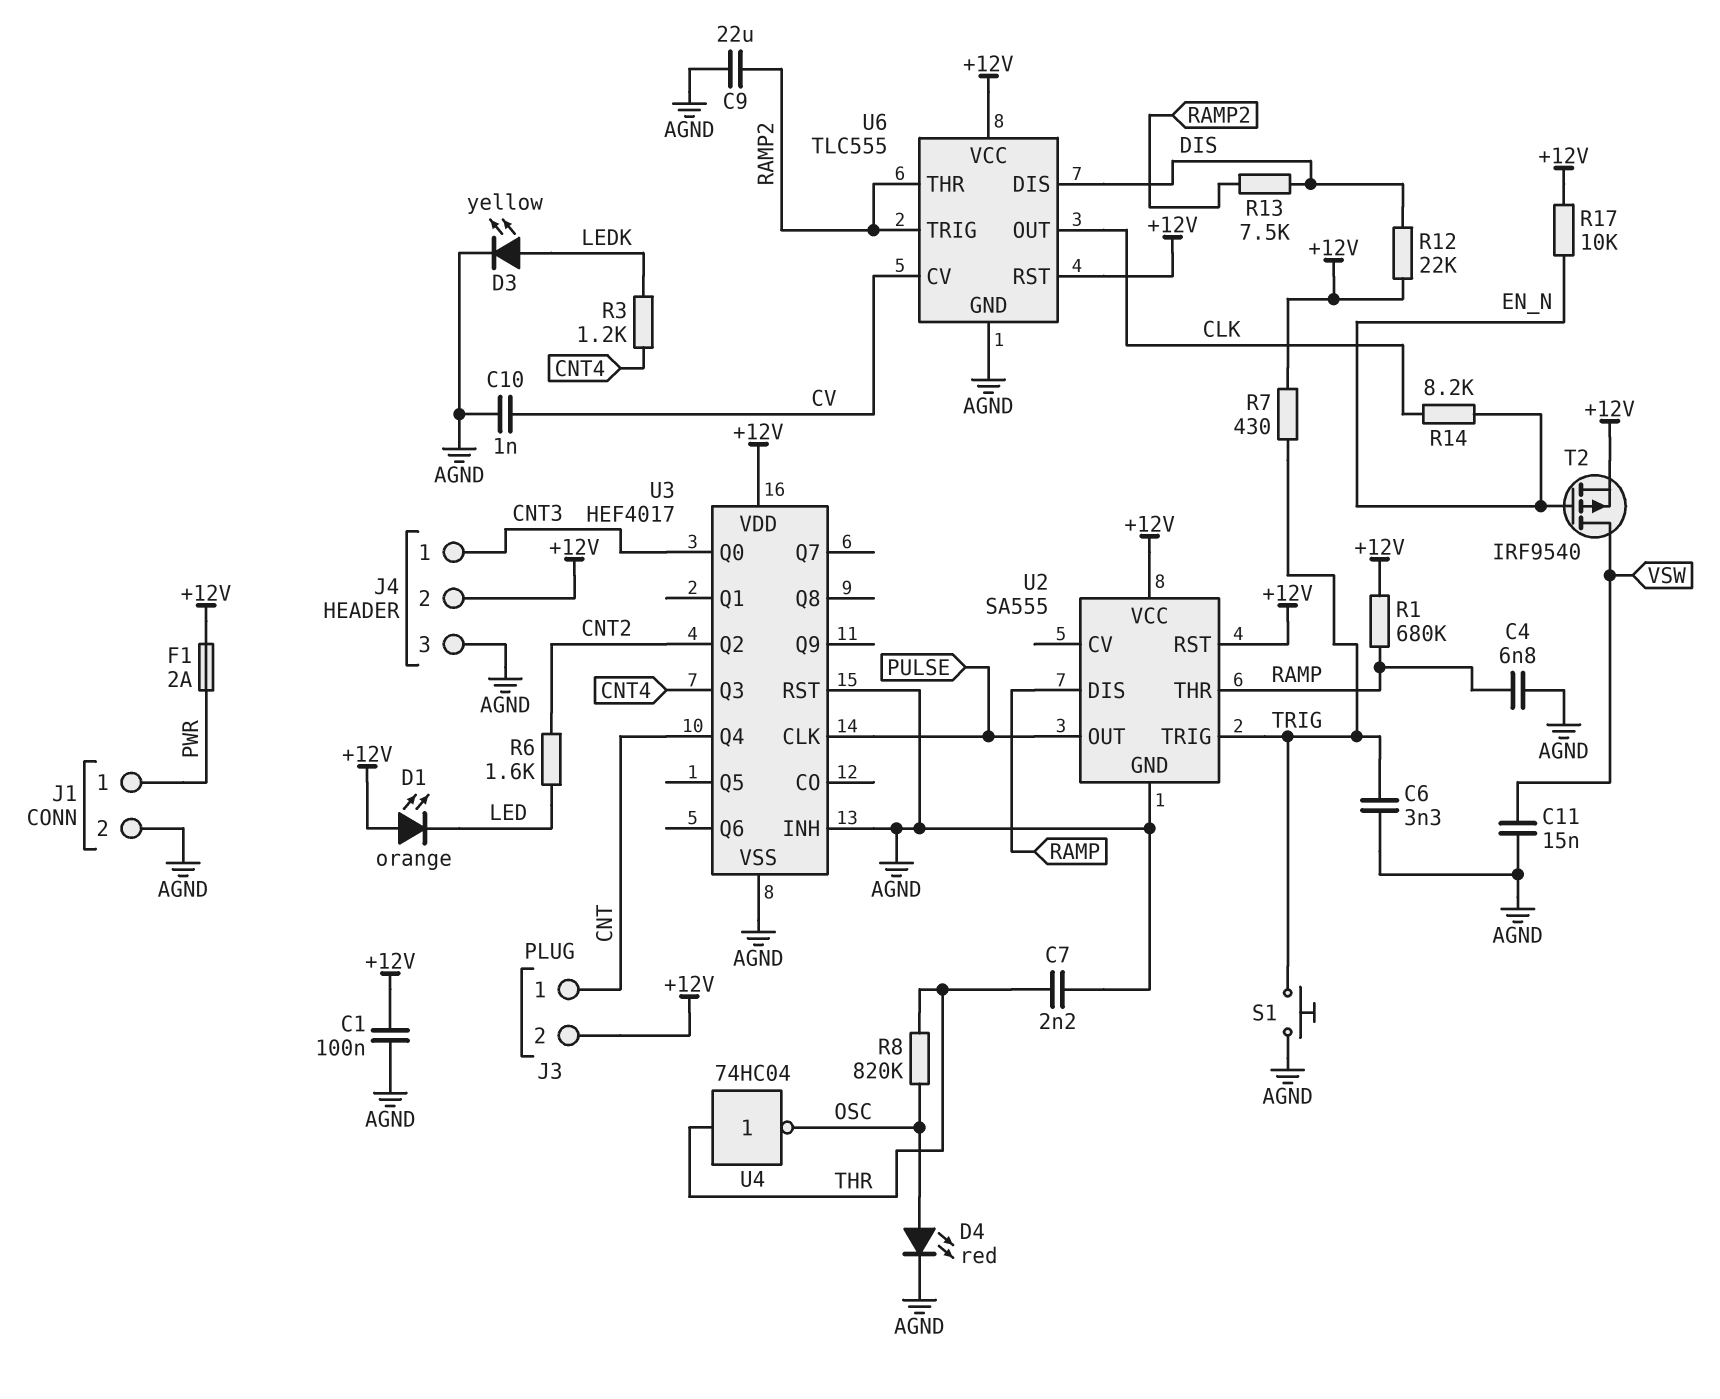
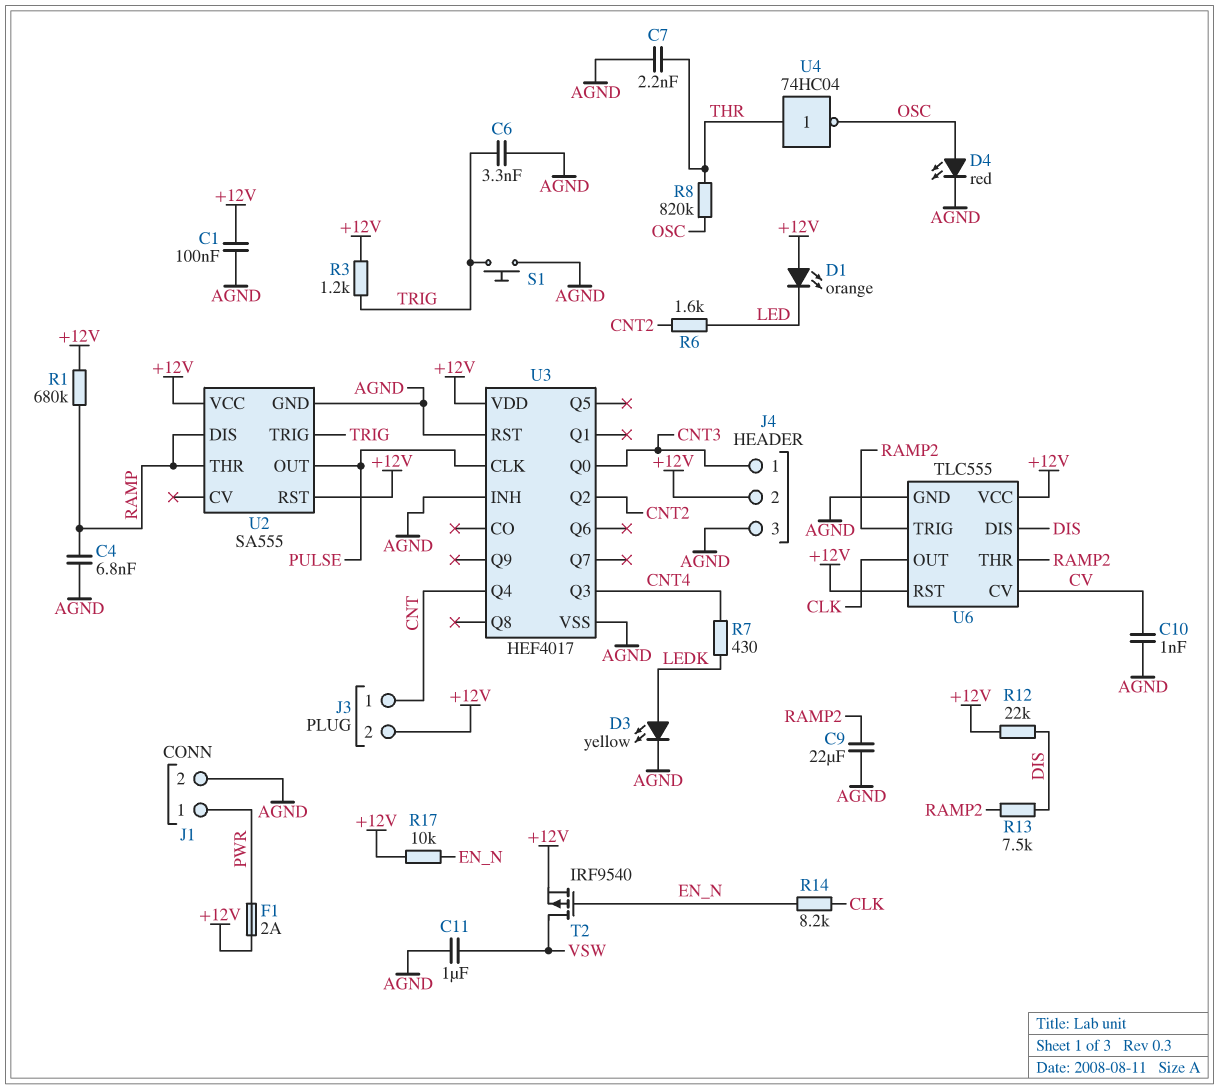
C11: 15nF (AGND, VSW) -> 1uF (AGND, VSW)
R3: 1.2k (CNT4, LEDK) -> 1.2k (+12V, TRIG)
R7: 430 (+12V, TRIG) -> 430 (CNT4, LEDK)

